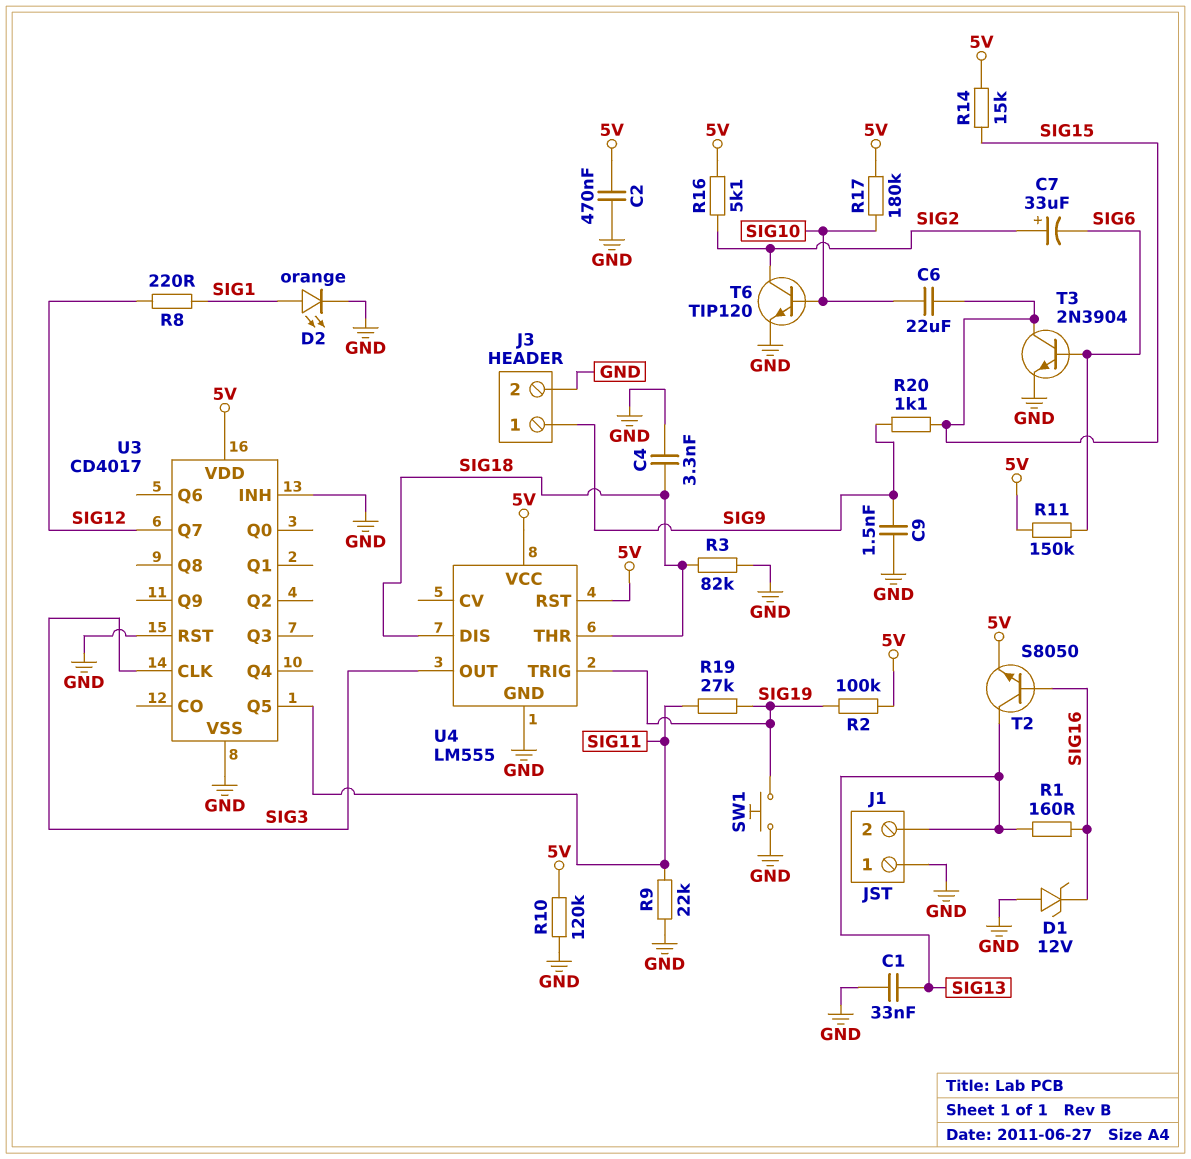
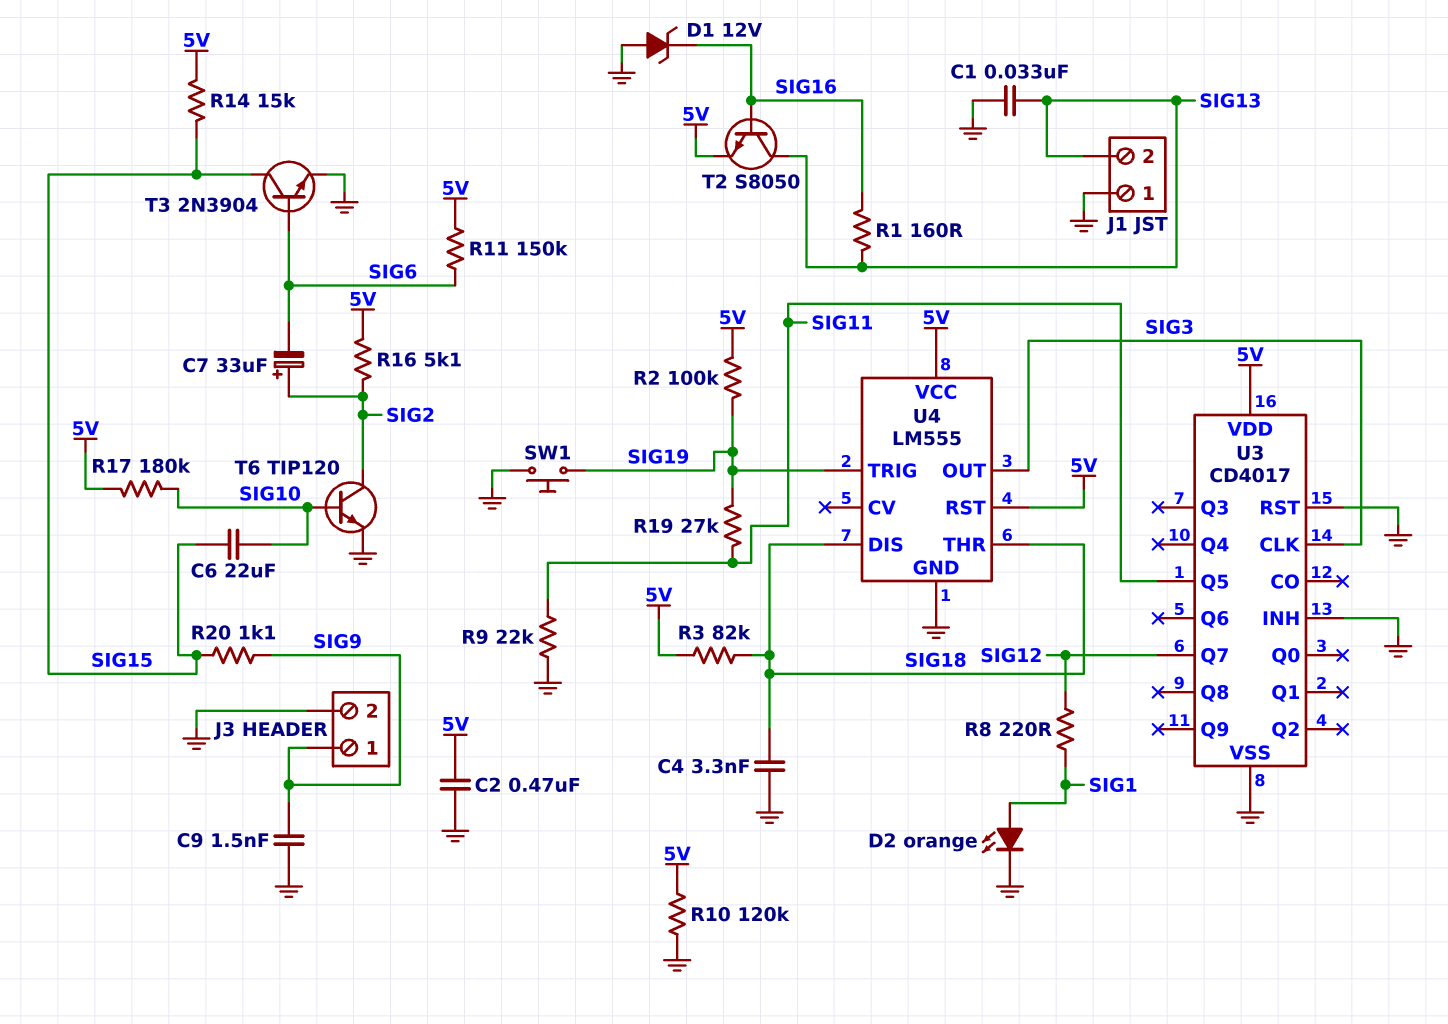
R3: 82k (GND, SIG18) -> 82k (5V, SIG18)

